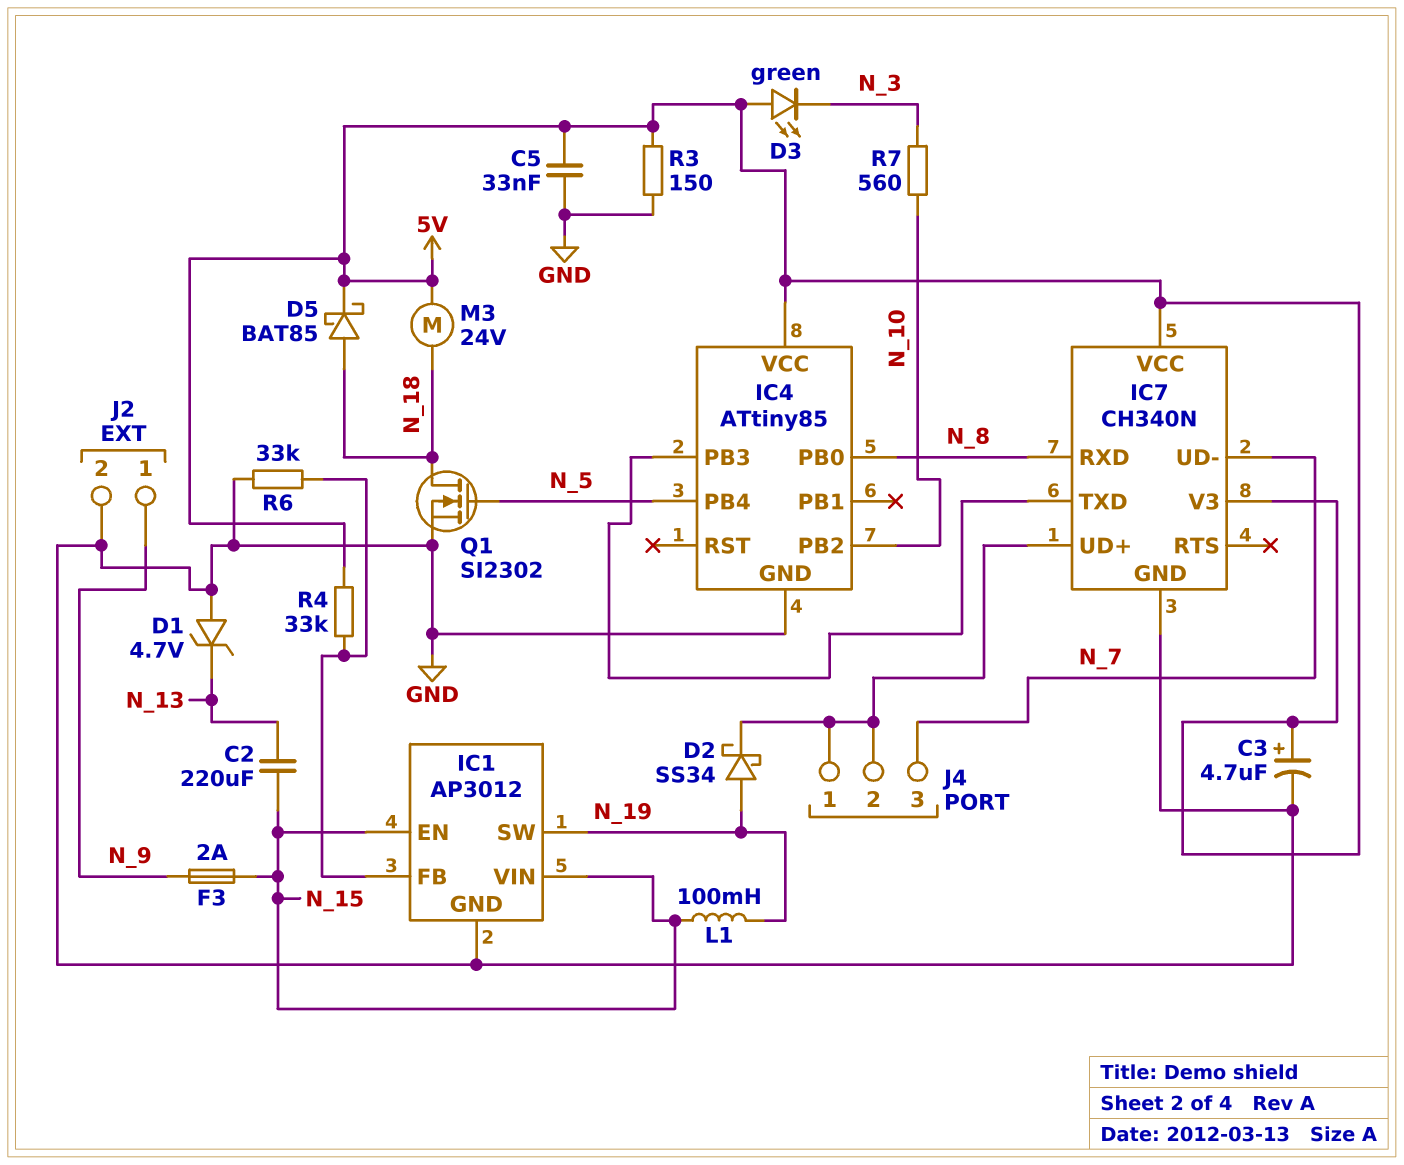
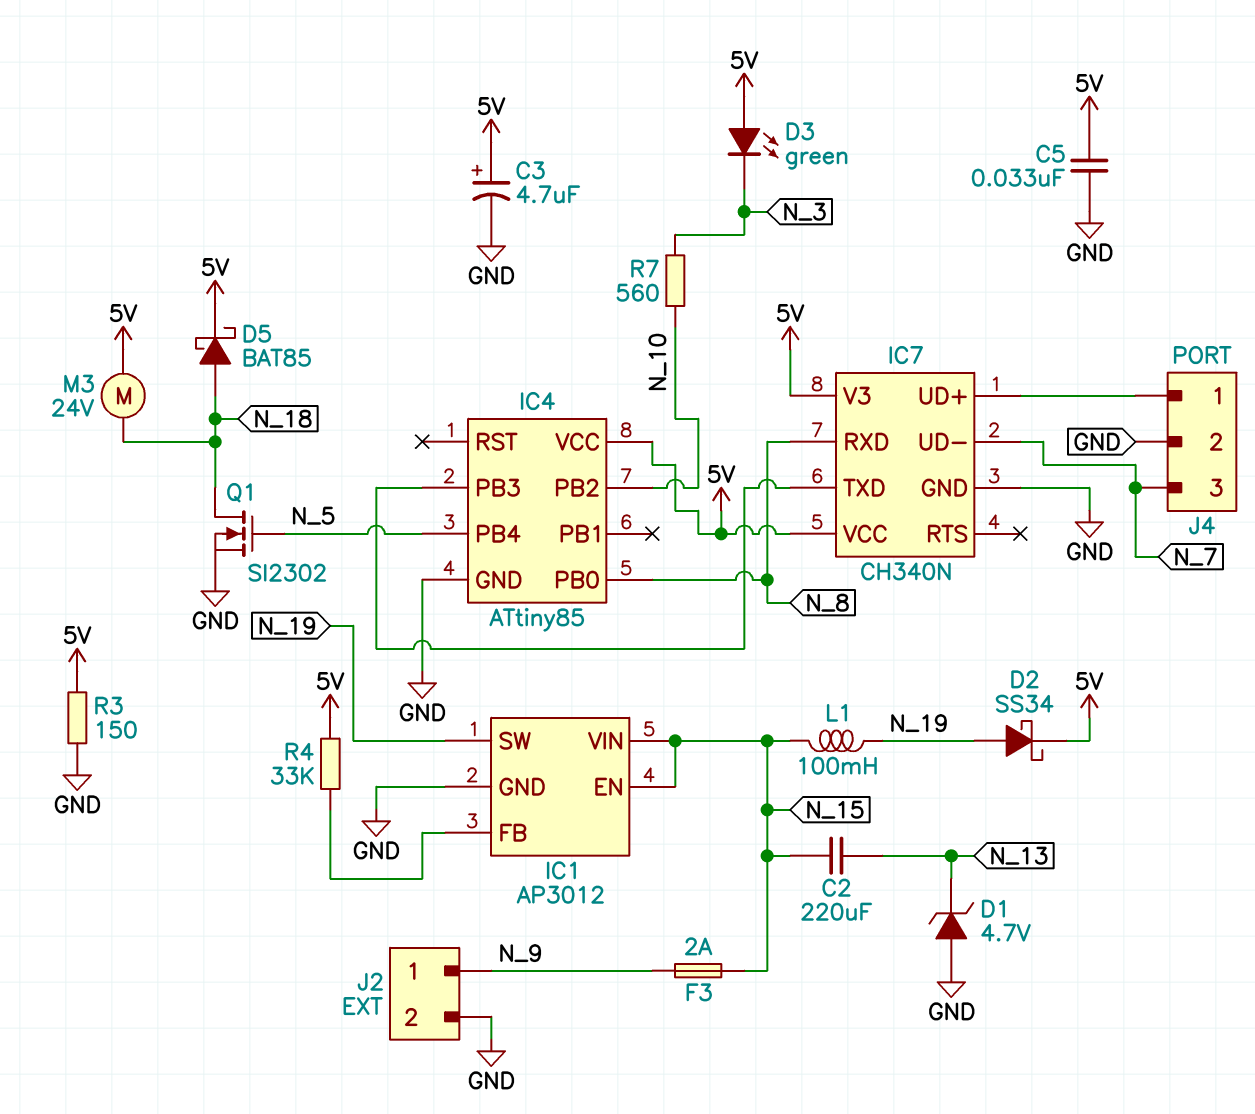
D2: schottky SS34 (A N_19, K IC7/UD+) -> schottky SS34 (A N_19, K 5V)
J4 pin 2: IC7/UD+ -> GND
R6: 33k (GND, IC1/FB) -> none

